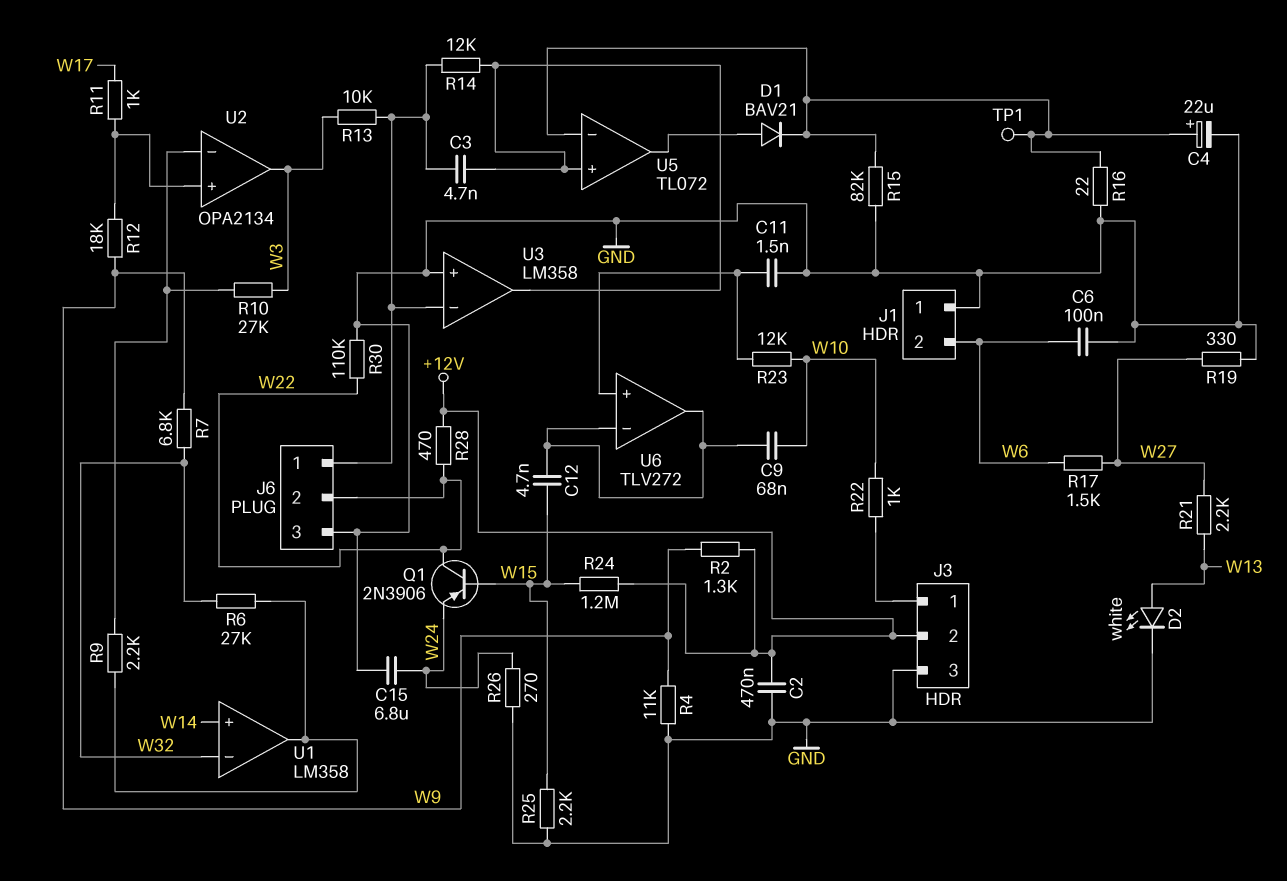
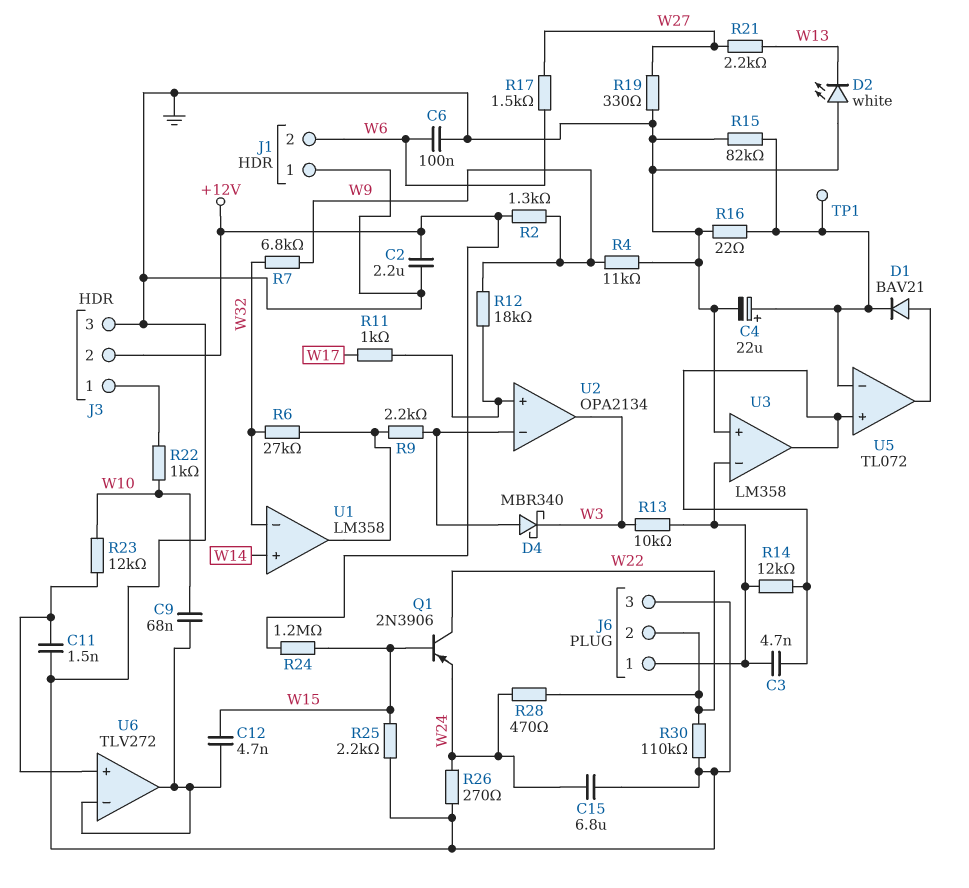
C2: 470nF (+12V, GND) -> 2.2uF (+12V, GND)
D2: LED white (A W13, K GND) -> LED white (A GND, K W13)
D4: none -> schottky MBR340 (A U2/in-, K W3)
R10: 27k (U2/in-, W3) -> none
R28: 470 (+12V, W22) -> 470 (W22, W24)

